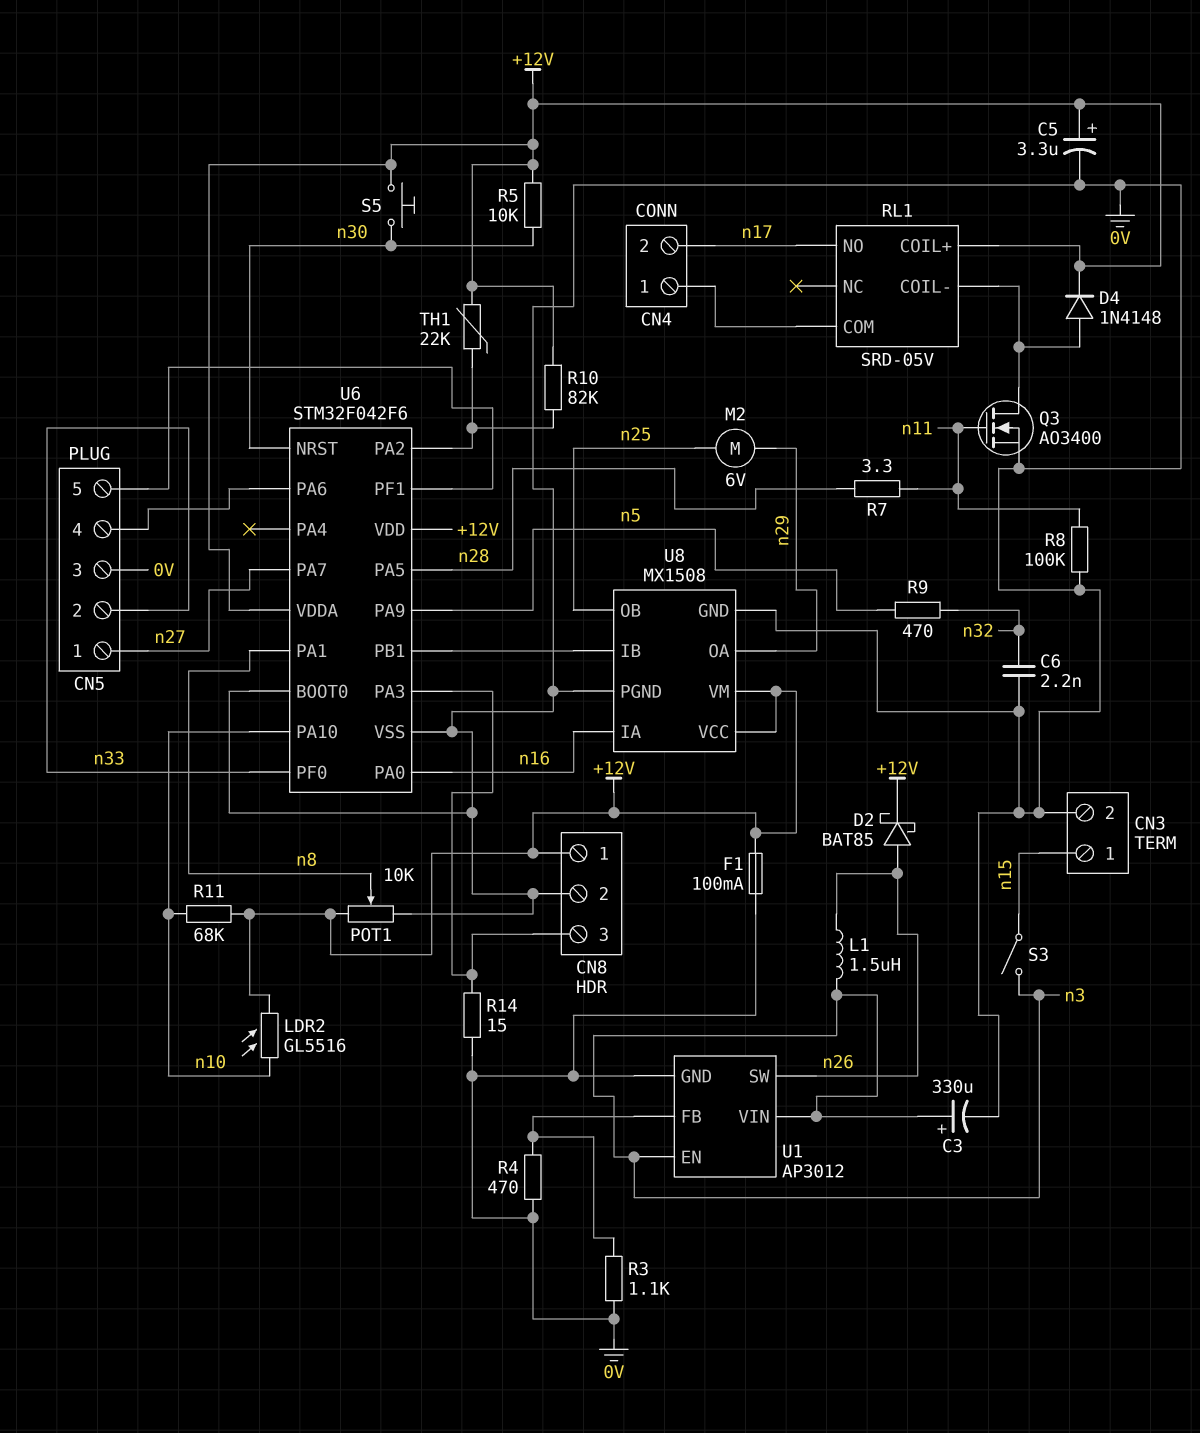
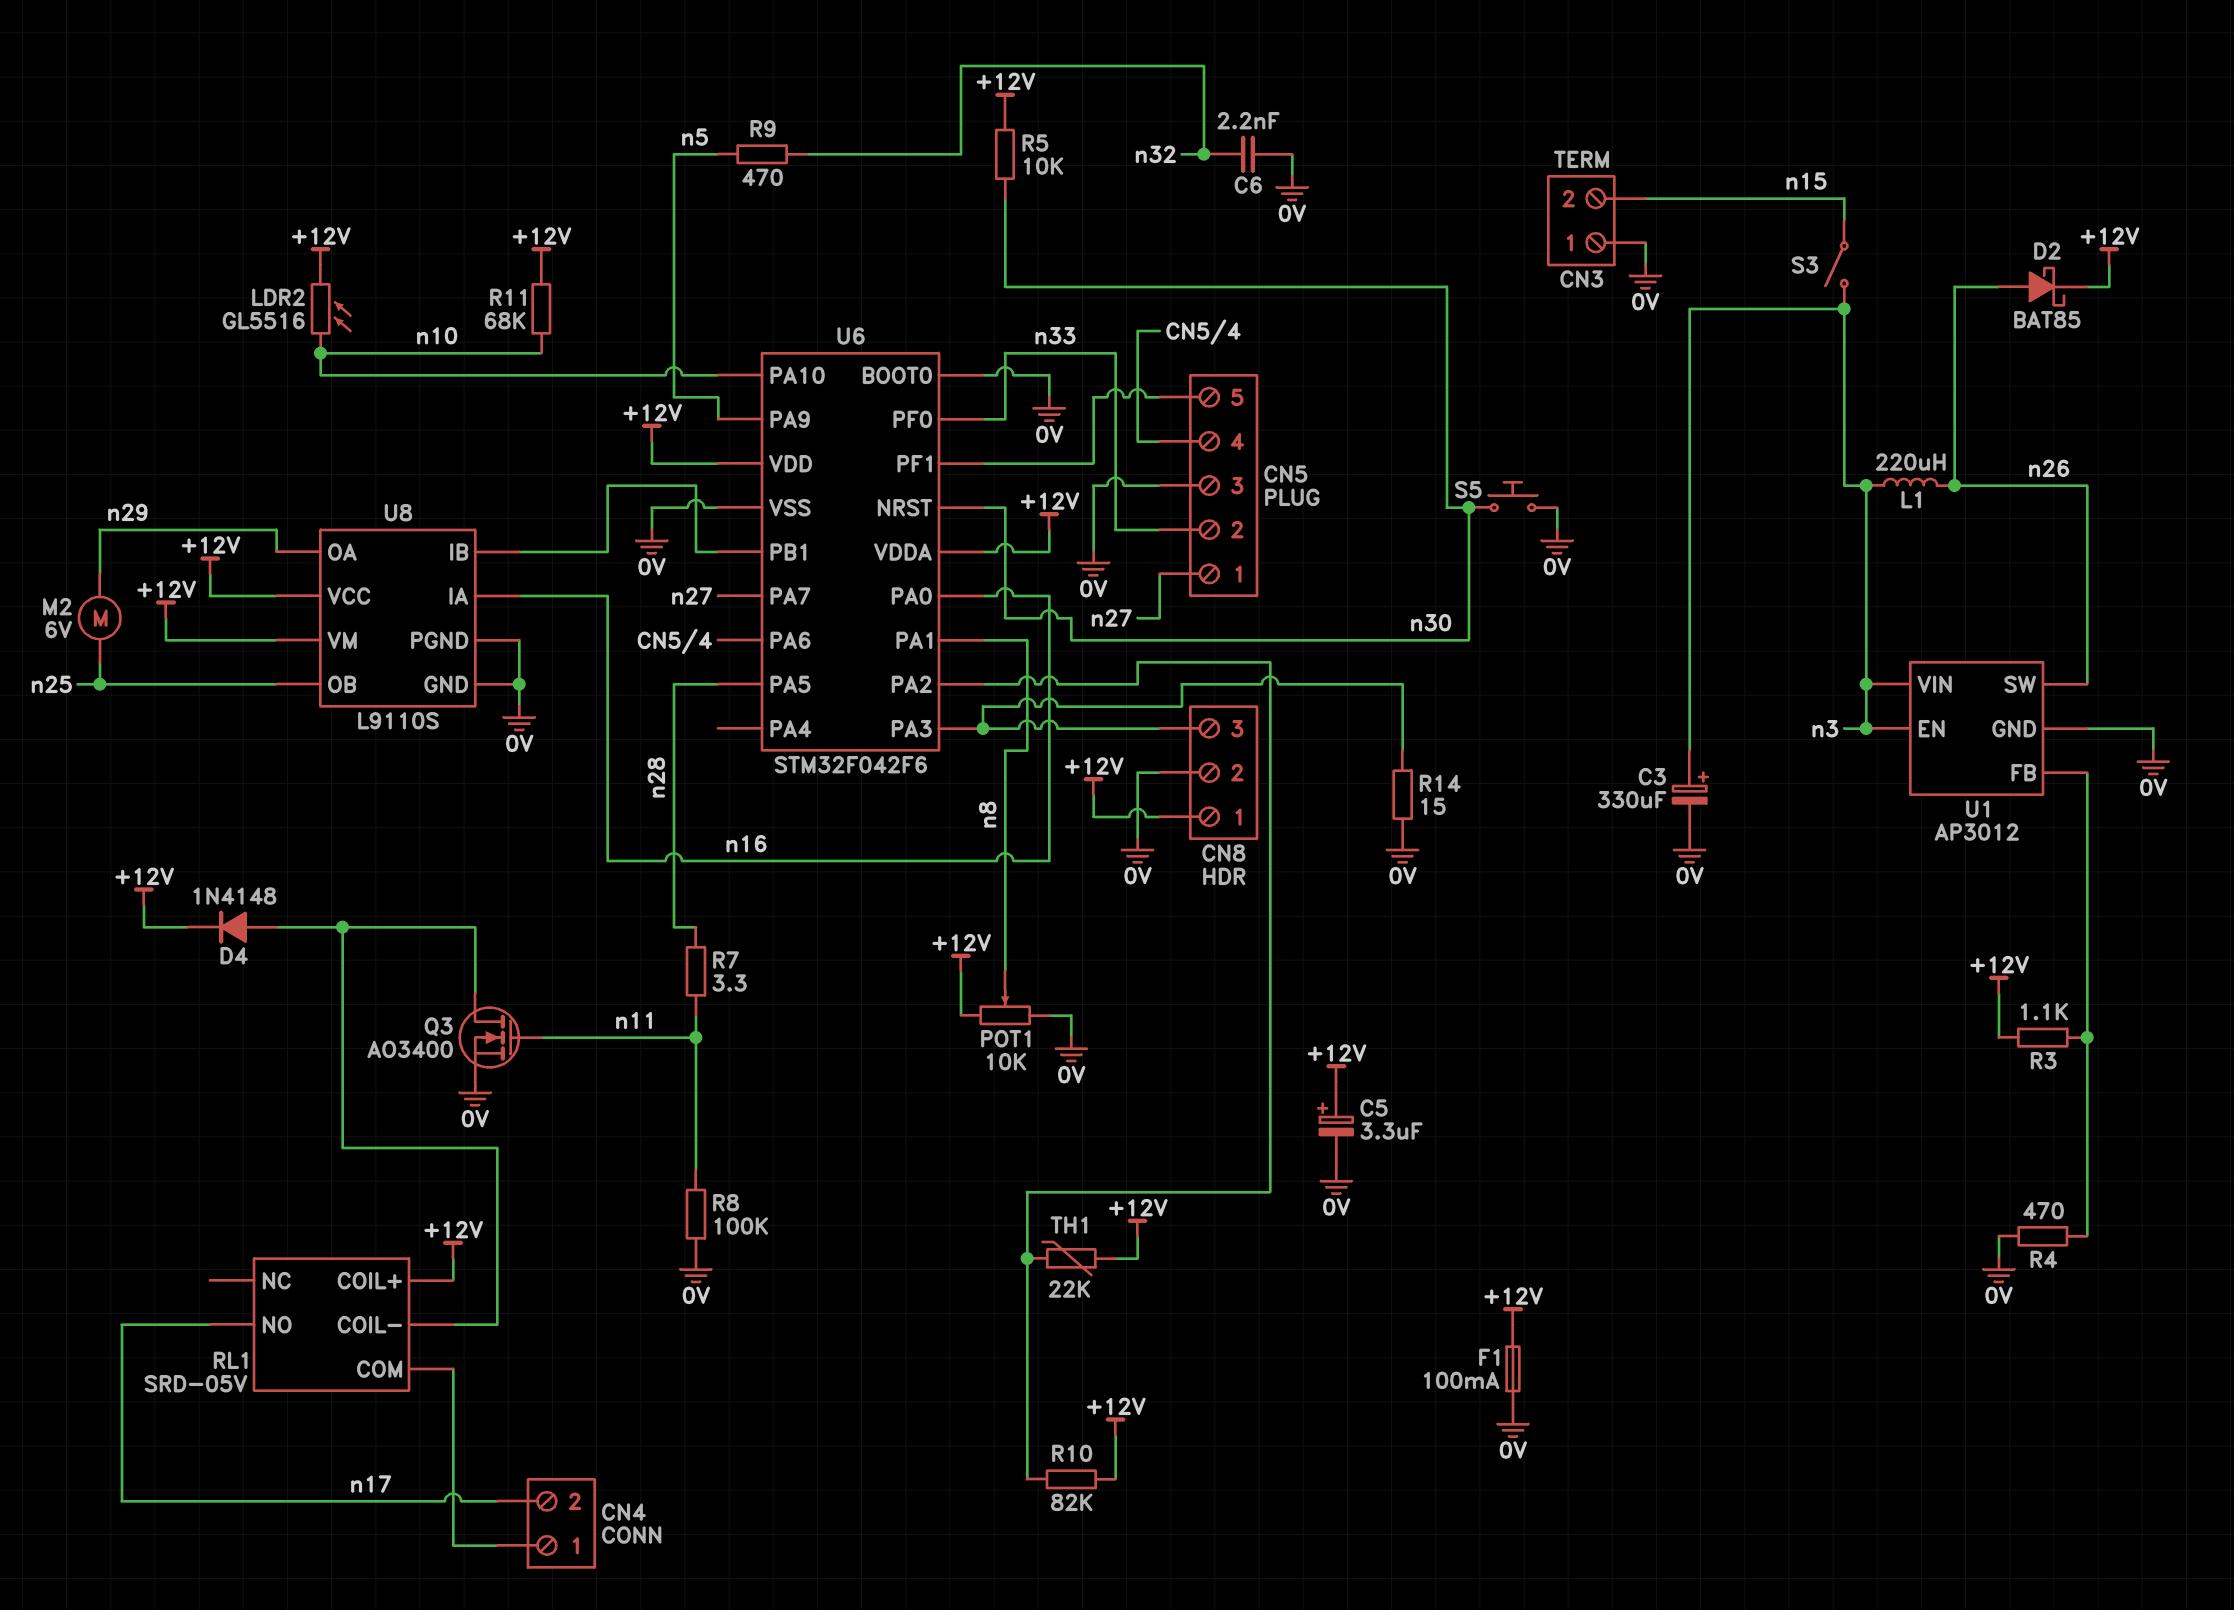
CN3 pin 1: n15 -> 0V
CN3 pin 2: 0V -> n15
L1: 1.5uH (n3, n26) -> 220uH (n3, n26)
R3: 1.1k (0V, U1/FB) -> 1.1k (+12V, U1/FB)
S5: button (+12V, n30) -> button (0V, n30)
U8: MX1508 -> L9110S

